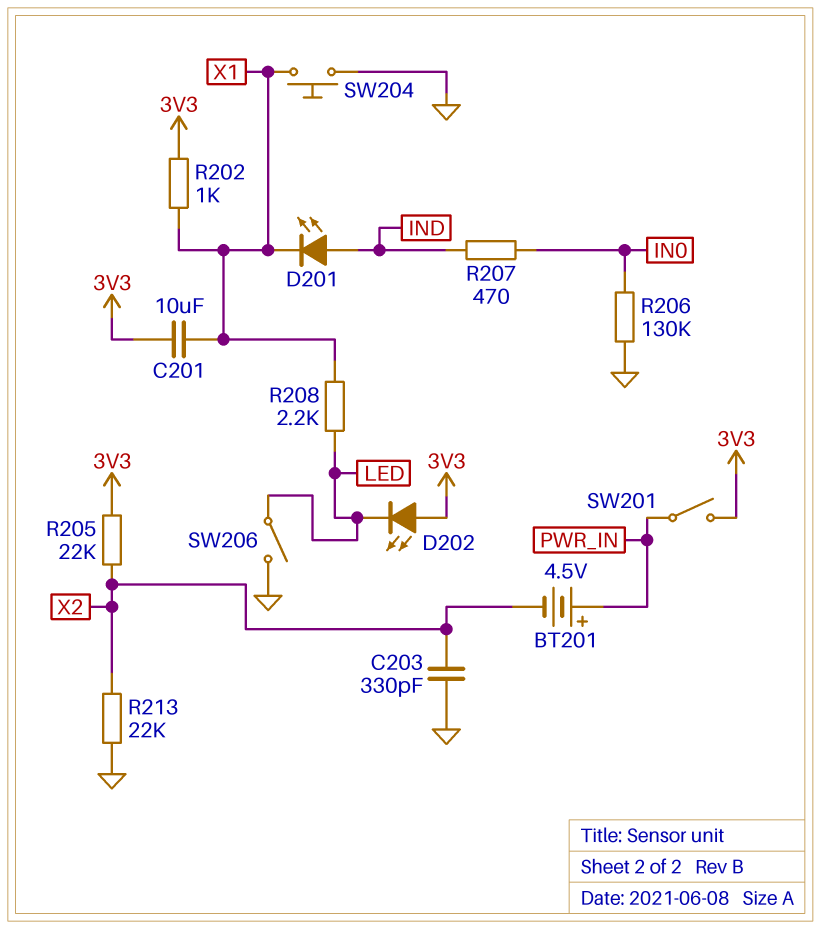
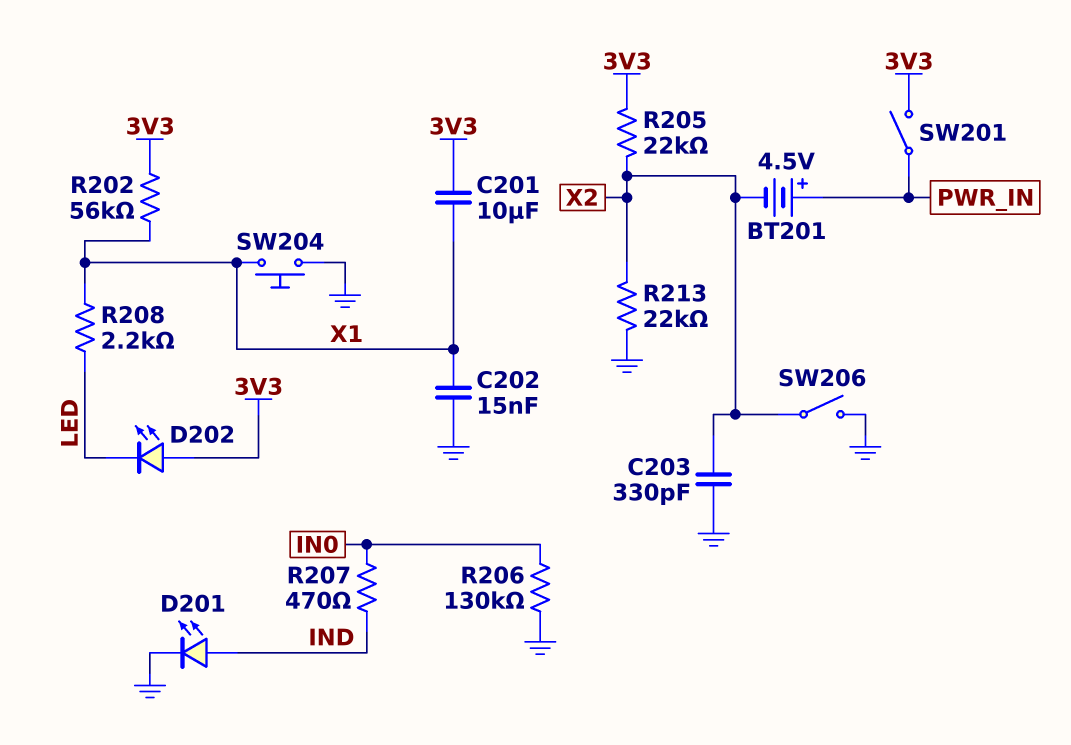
C202: none -> 15nF (GND, X1)
D201: LED (A IND, K X1) -> LED (A IND, K GND)
R202: 1k (3V3, X1) -> 56k (3V3, X1)
SW206: switch (GND, LED) -> switch (GND, X2)

